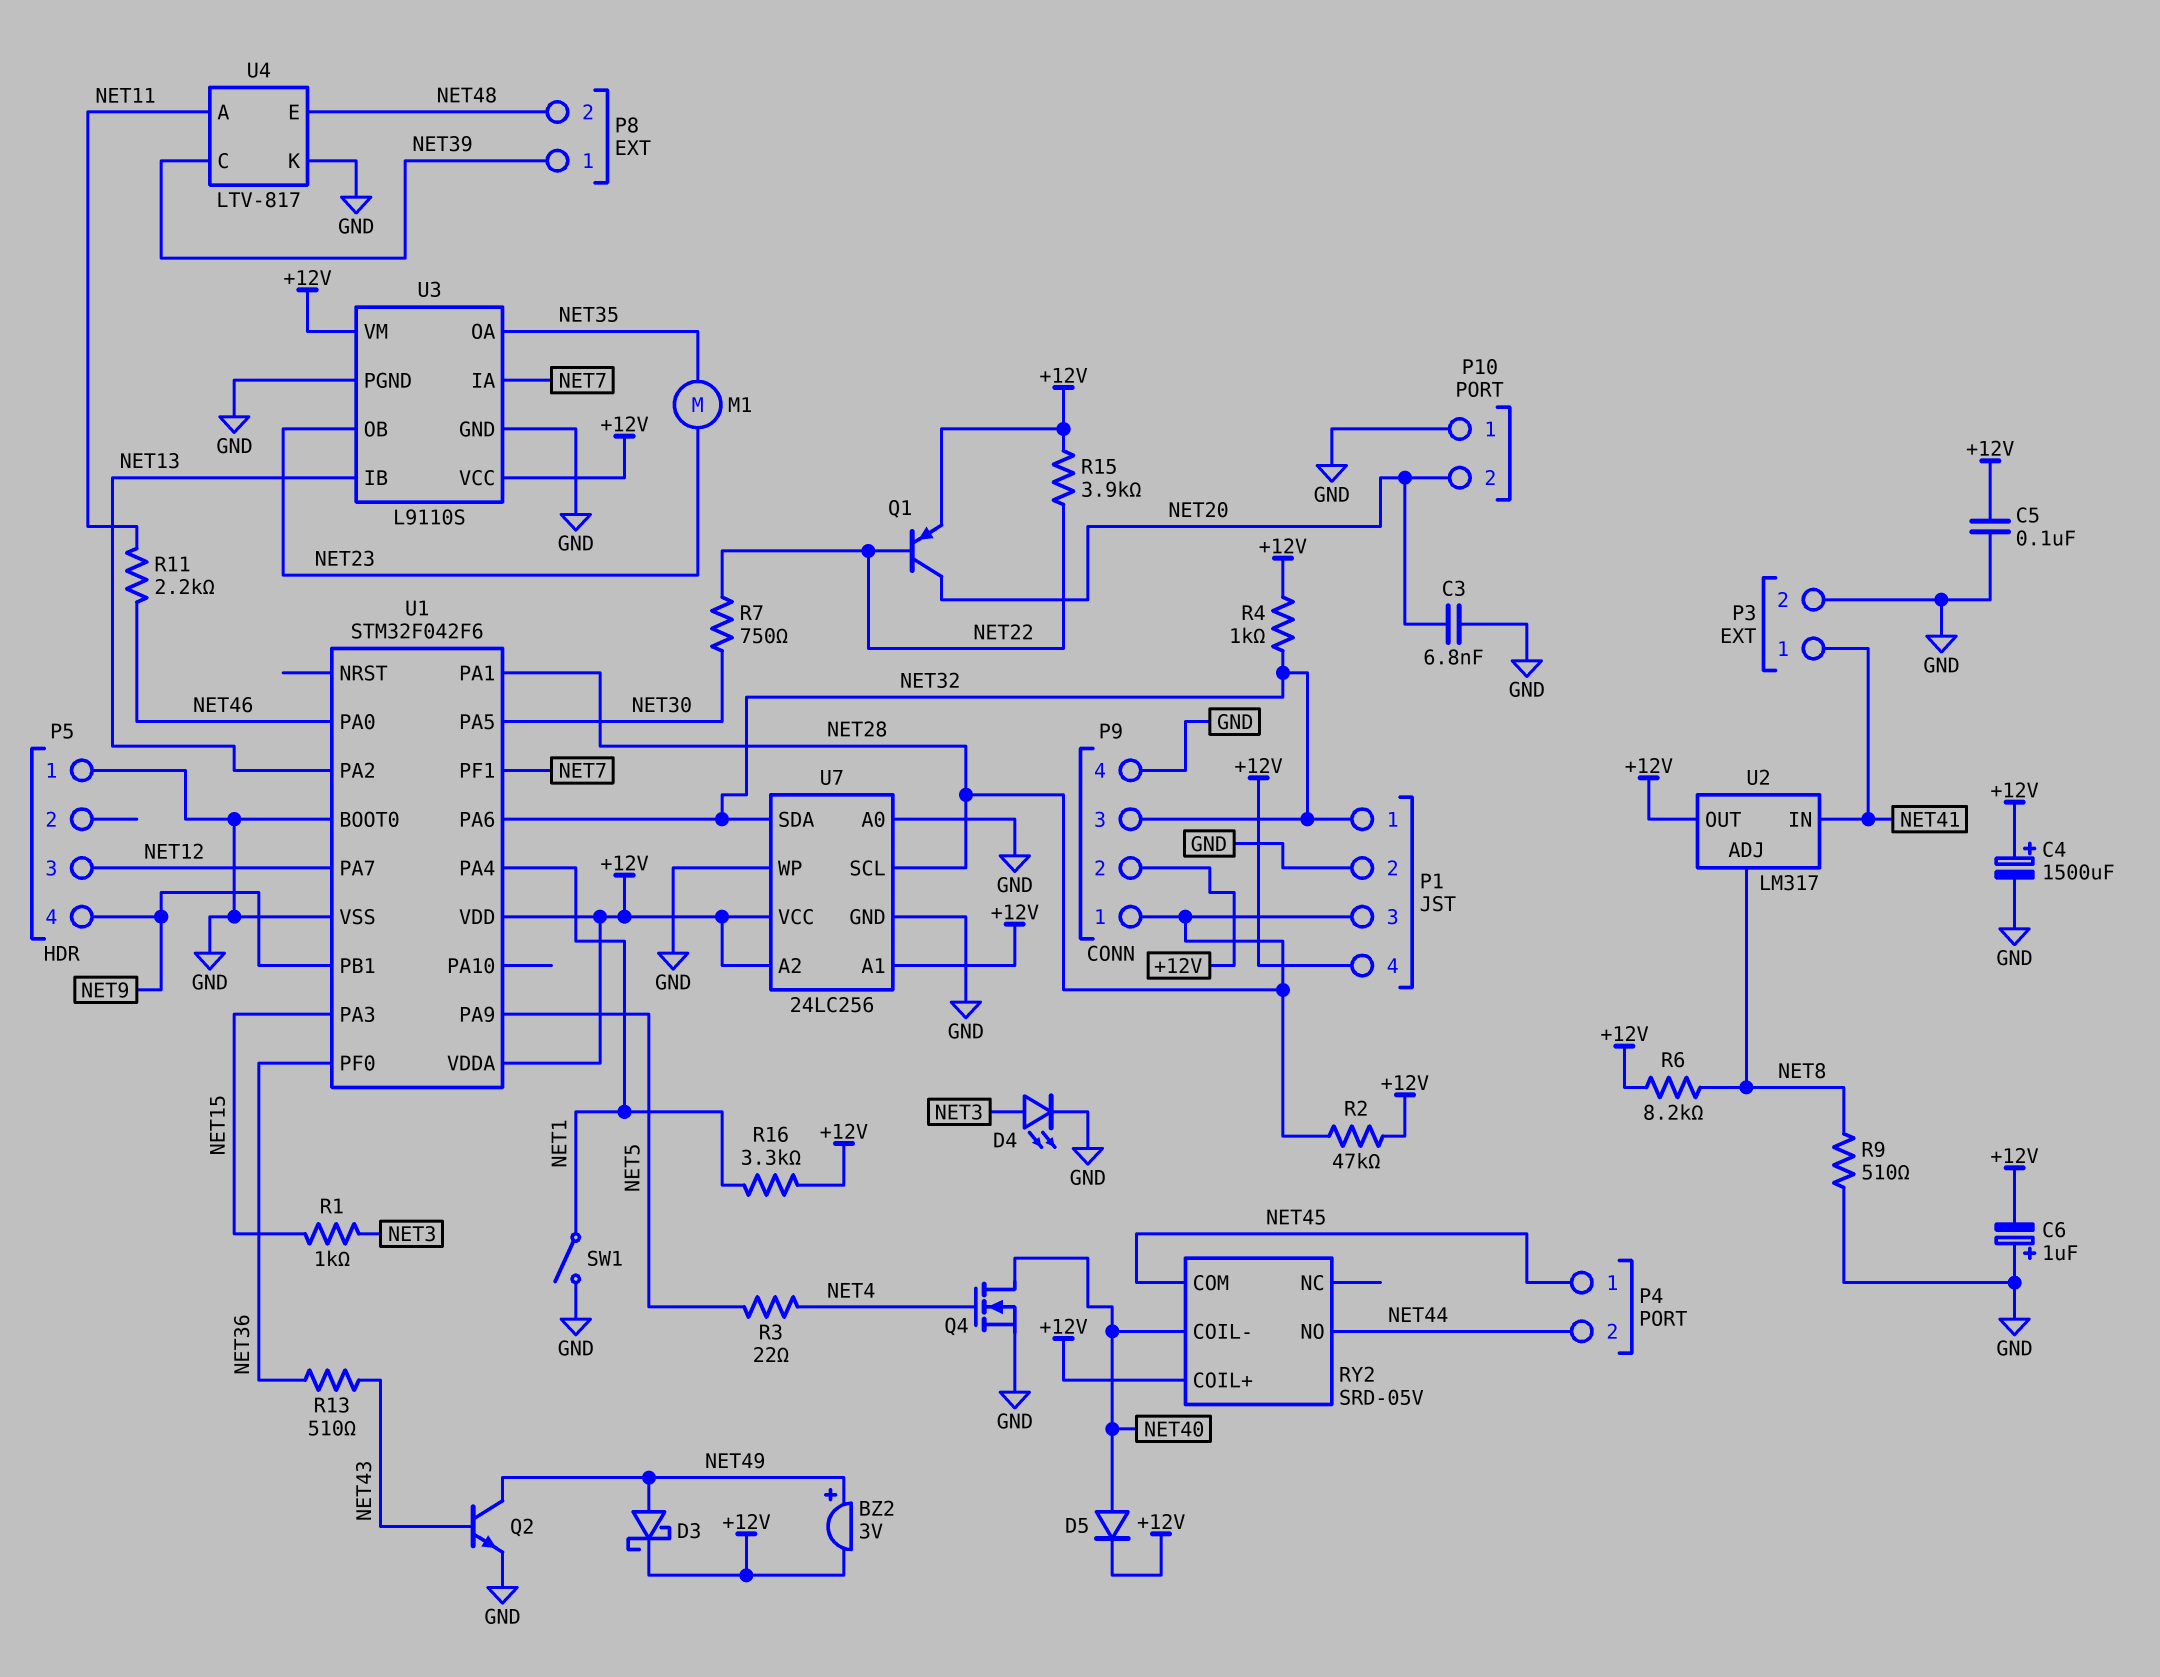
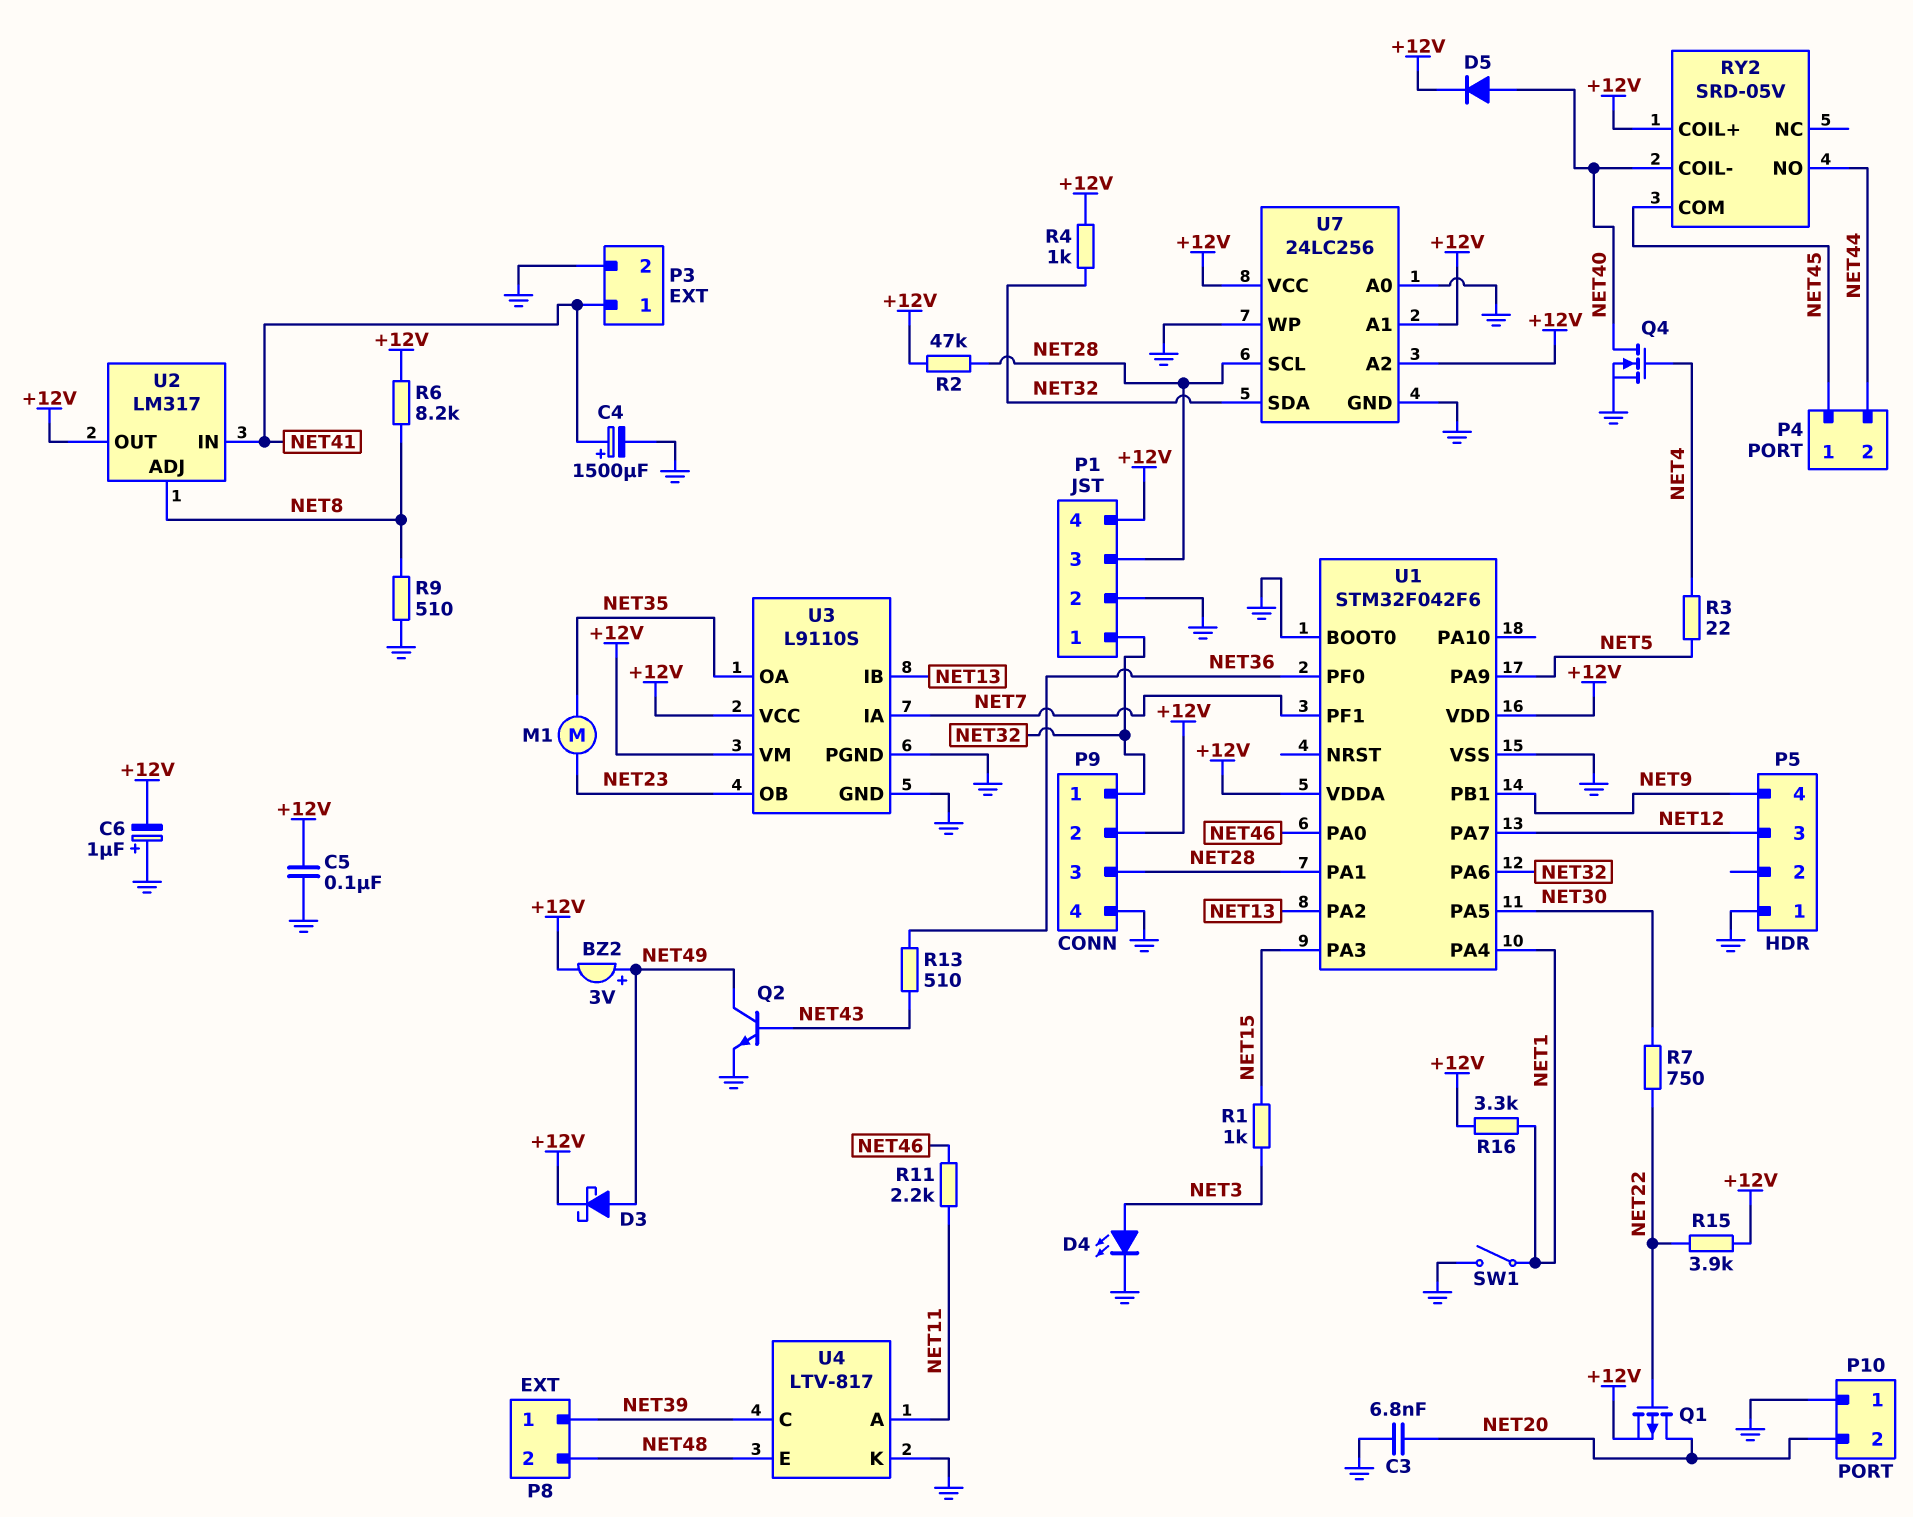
C4: 1500uF (plus +12V, minus GND) -> 1500uF (plus NET41, minus GND)
P9 pin 1: NET28 -> NET32
P9 pin 3: NET32 -> NET28
Q1: PNP (B NET22, C NET20, E +12V) -> PMOS (G NET22, D NET20, S +12V)

